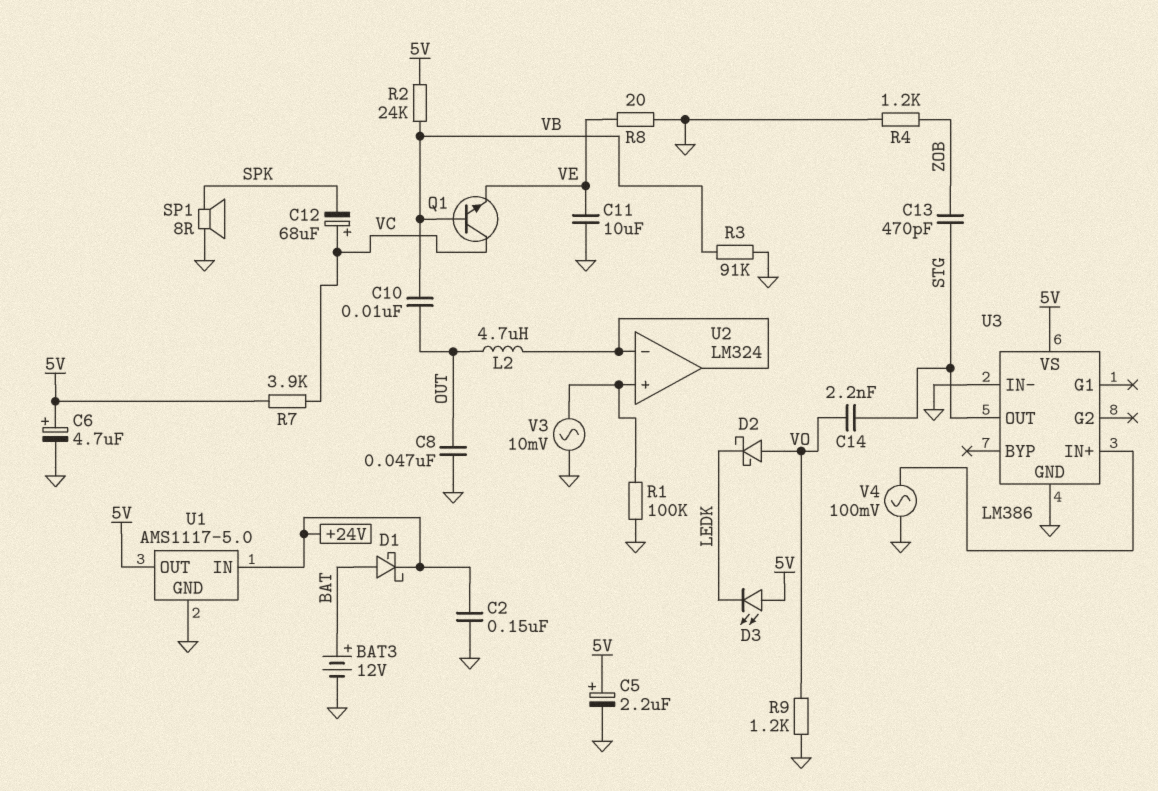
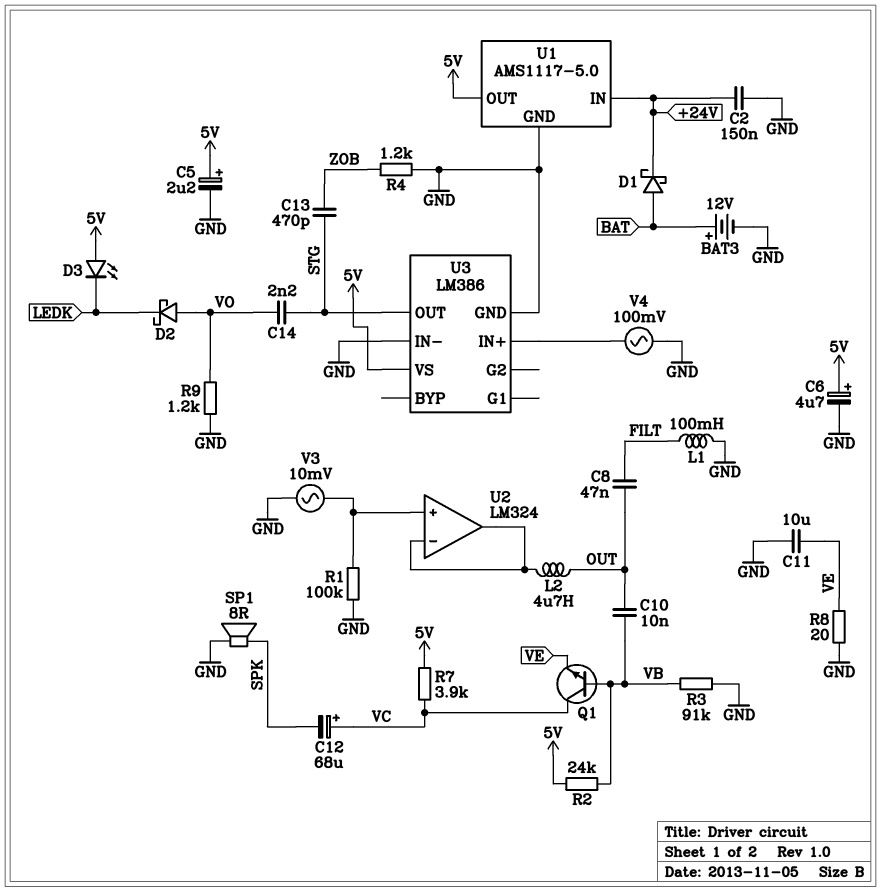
C8: 47nF (GND, OUT) -> 47nF (FILT, OUT)
L1: none -> 100mH (FILT, GND)

